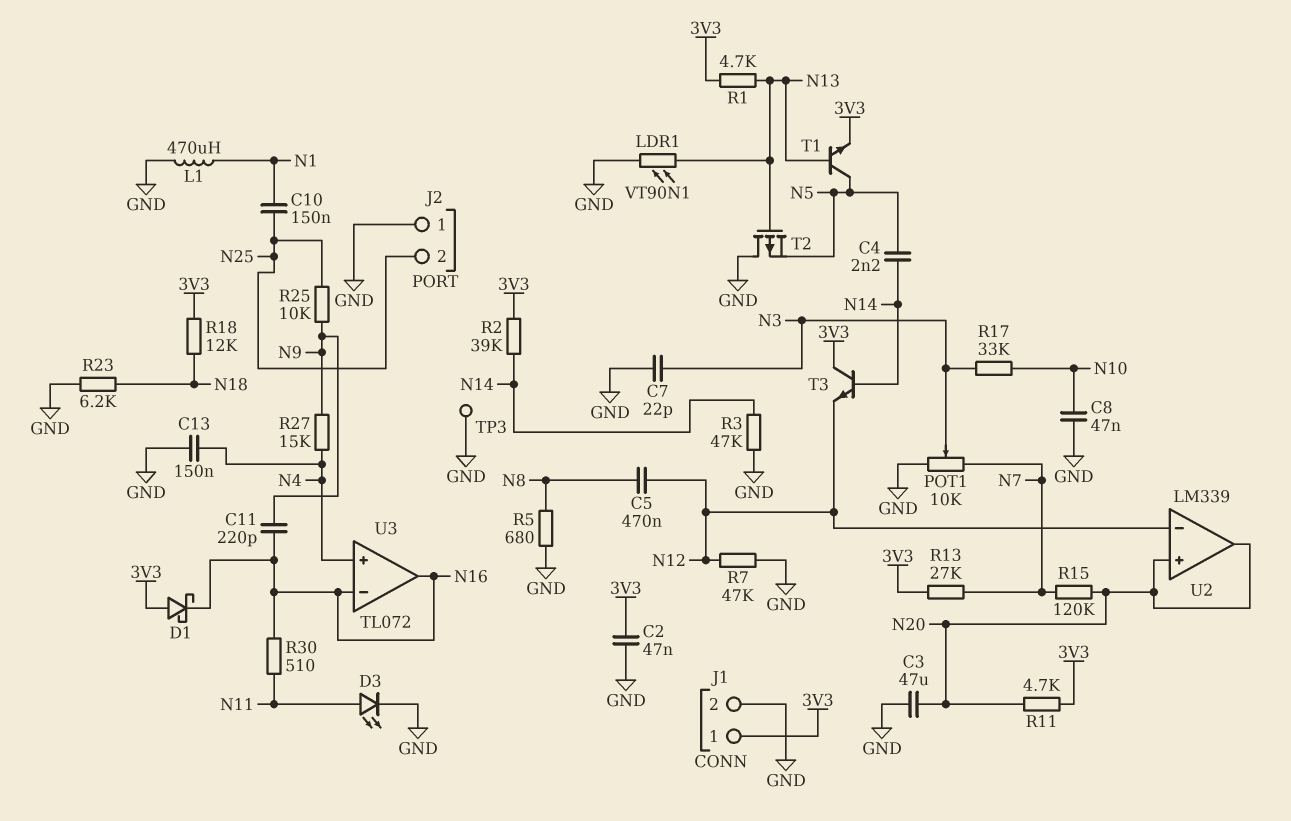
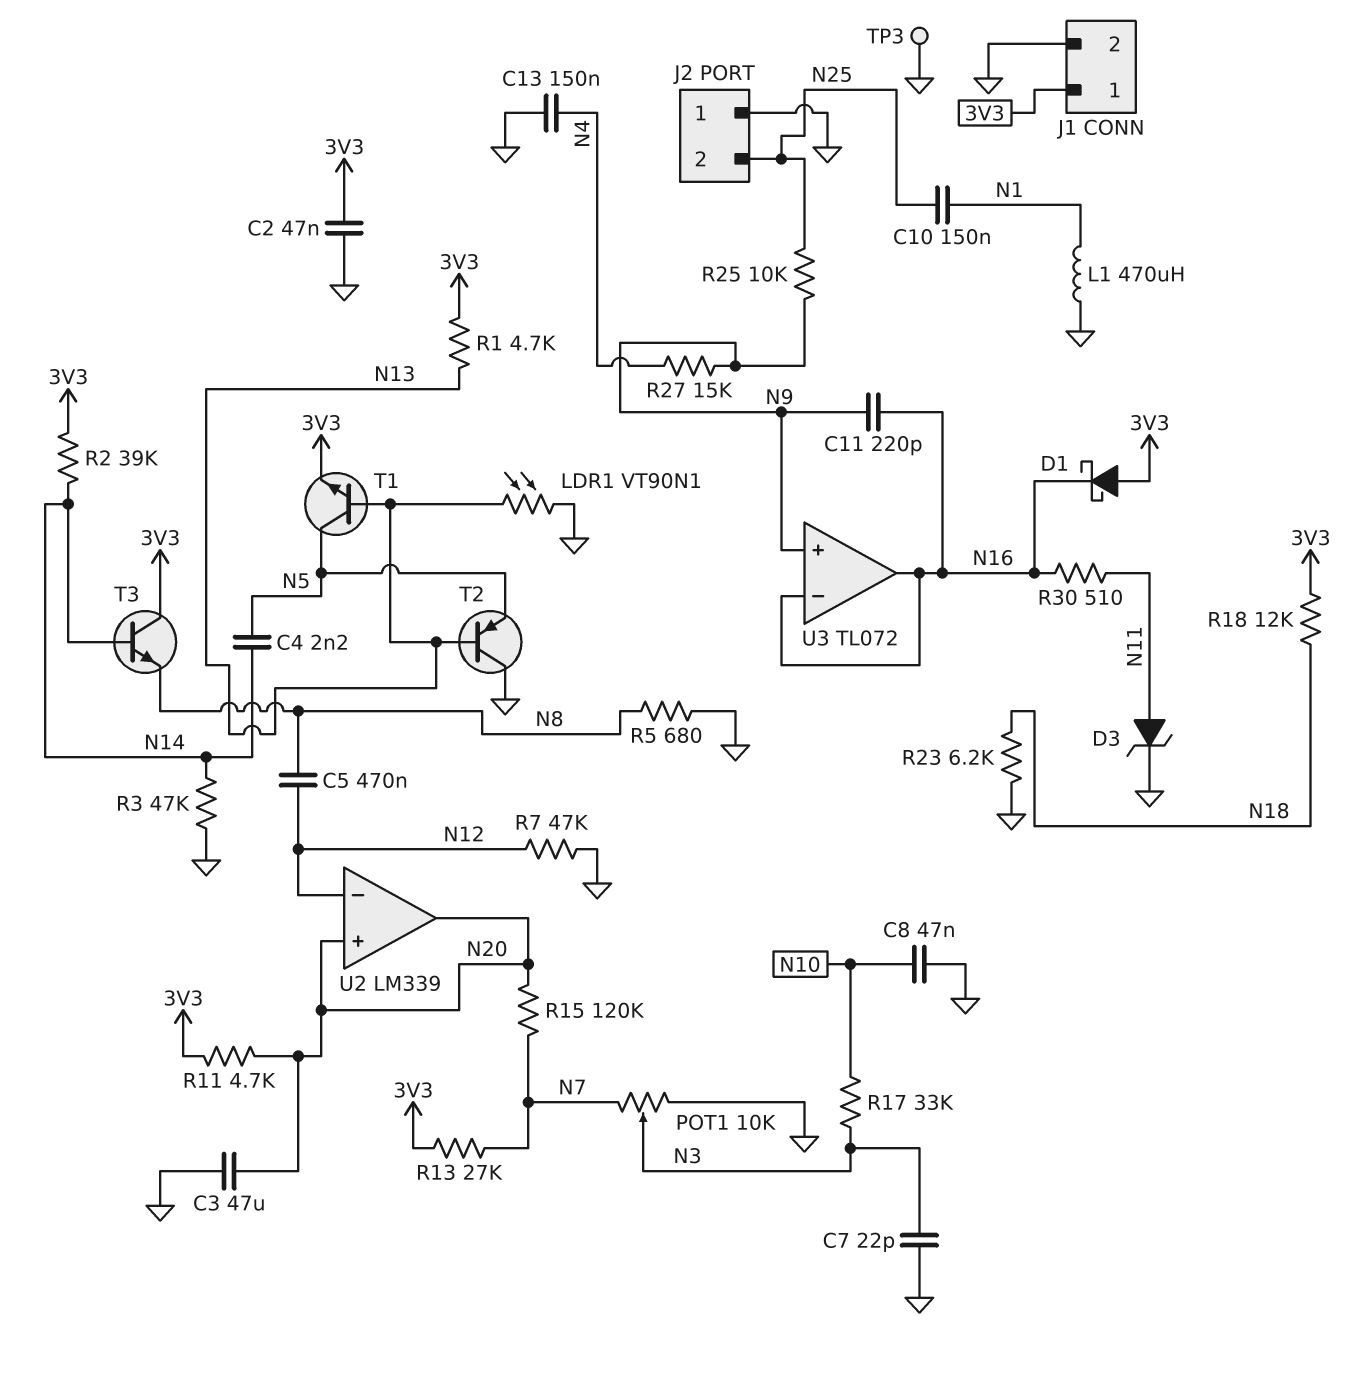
D3: LED (A N11, K GND) -> zener (A N11, K GND)
T2: PMOS (G N13, D GND, S N5) -> PNP (B N13, C GND, E N5)
T3: NPN (B N14, C 3V3, E N12) -> NPN (B N14, C 3V3, E N8)
U3 pin in+: N4 -> N9

